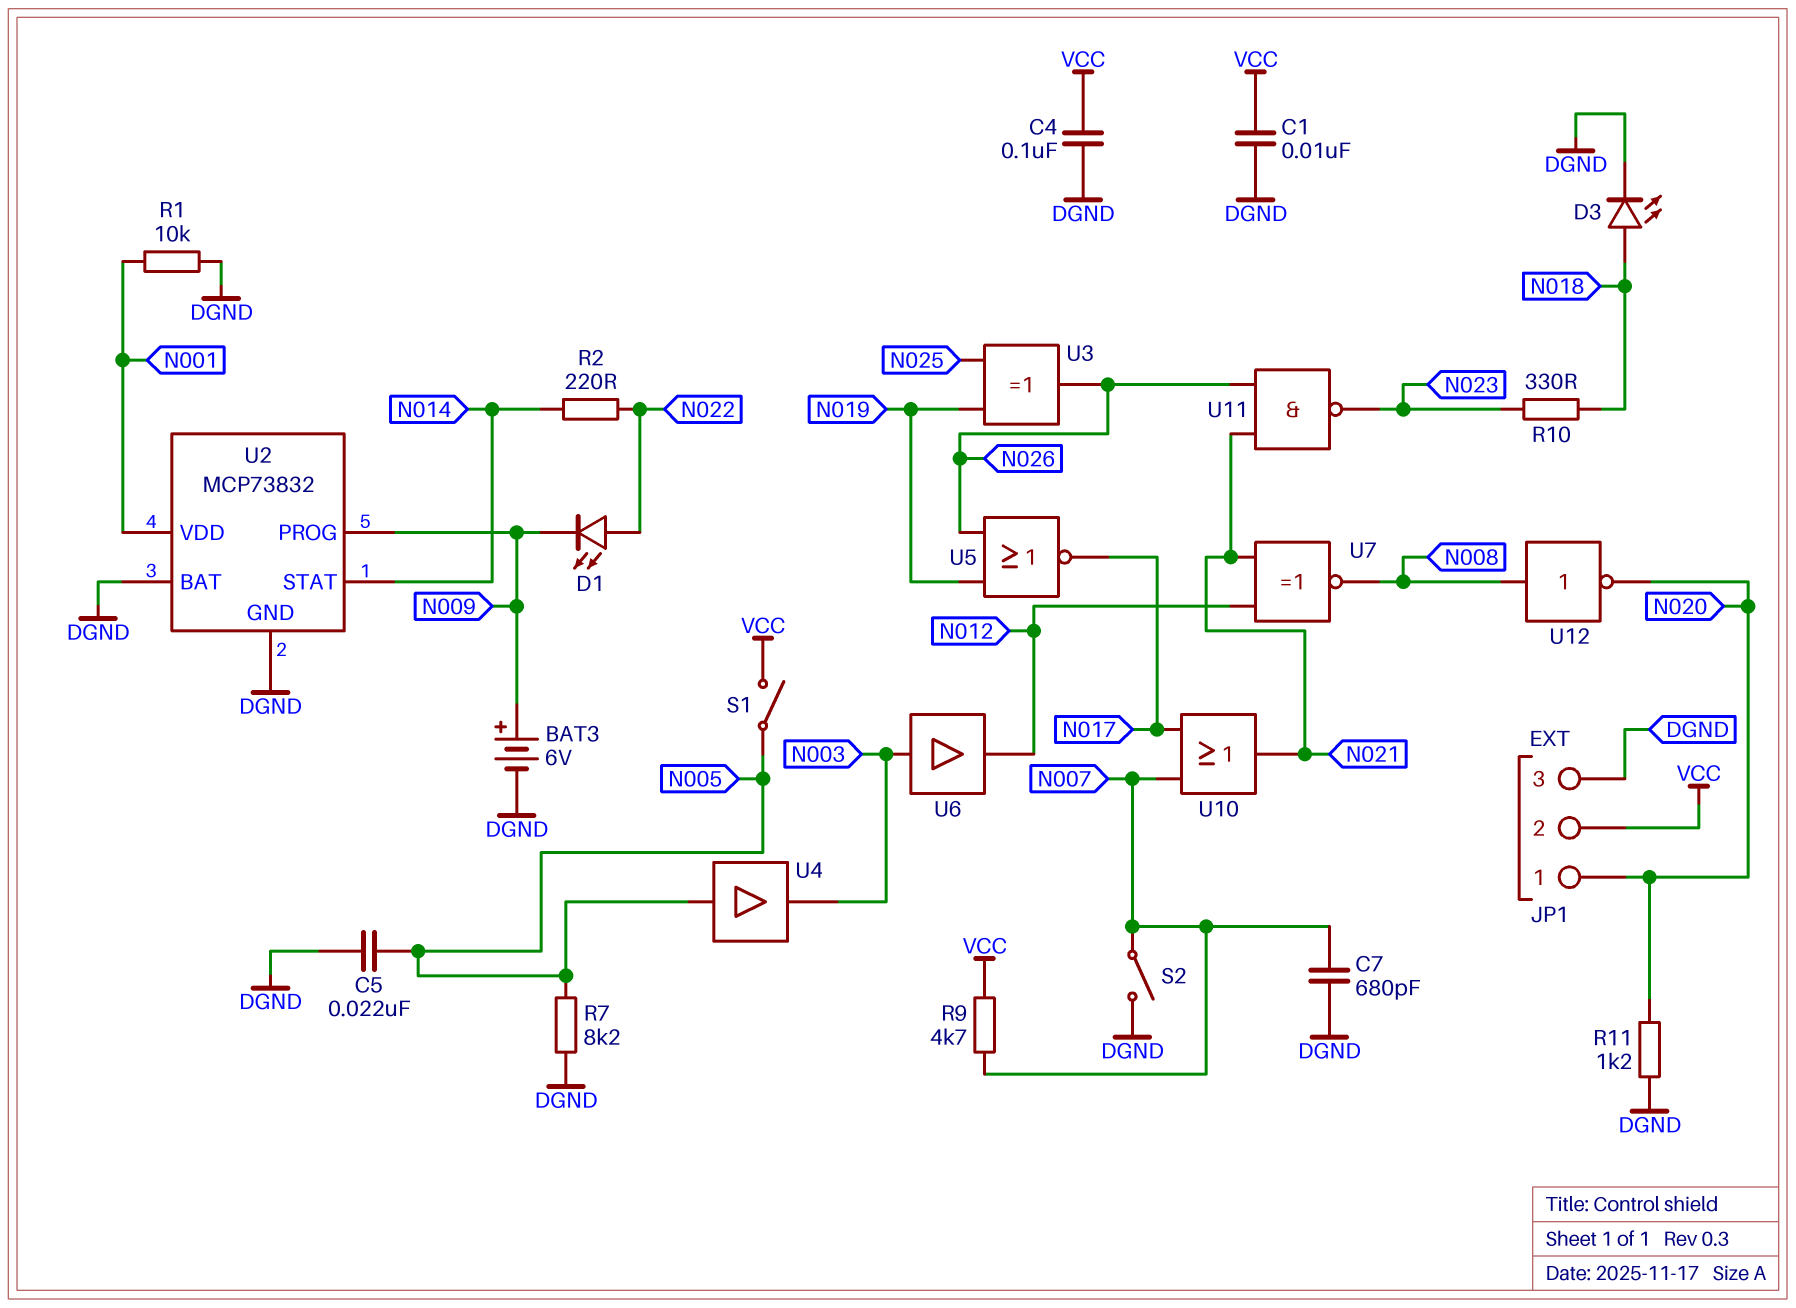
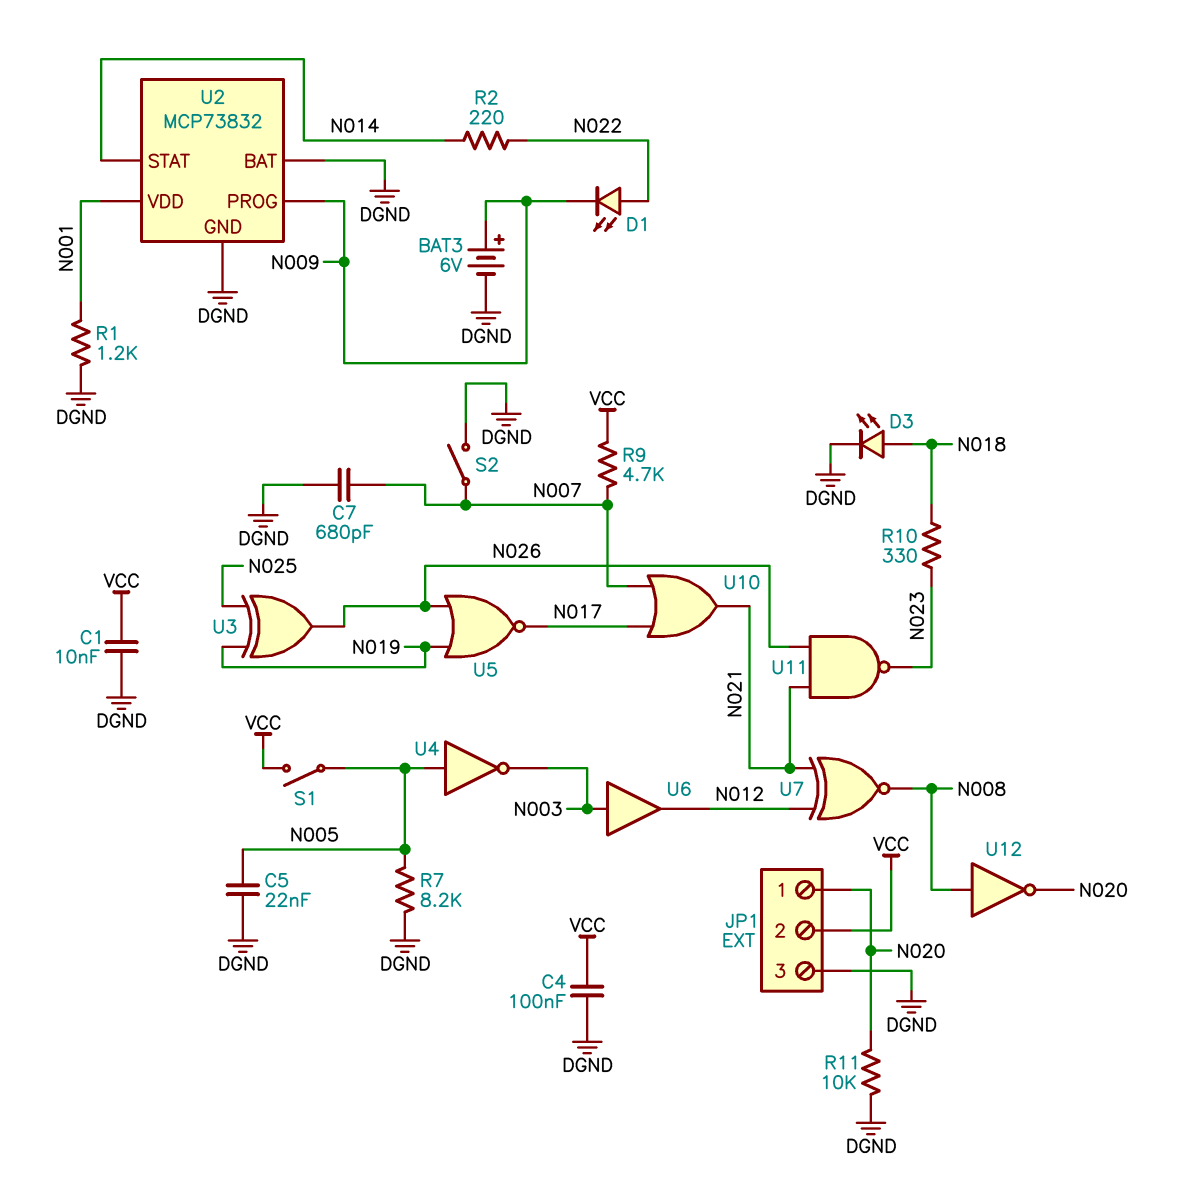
R1: 10k (DGND, N001) -> 1.2k (DGND, N001)
R11: 1.2k (DGND, N020) -> 10k (DGND, N020)
U4: buffer (in N005, out N003) -> NOT (in N005, out N003)

